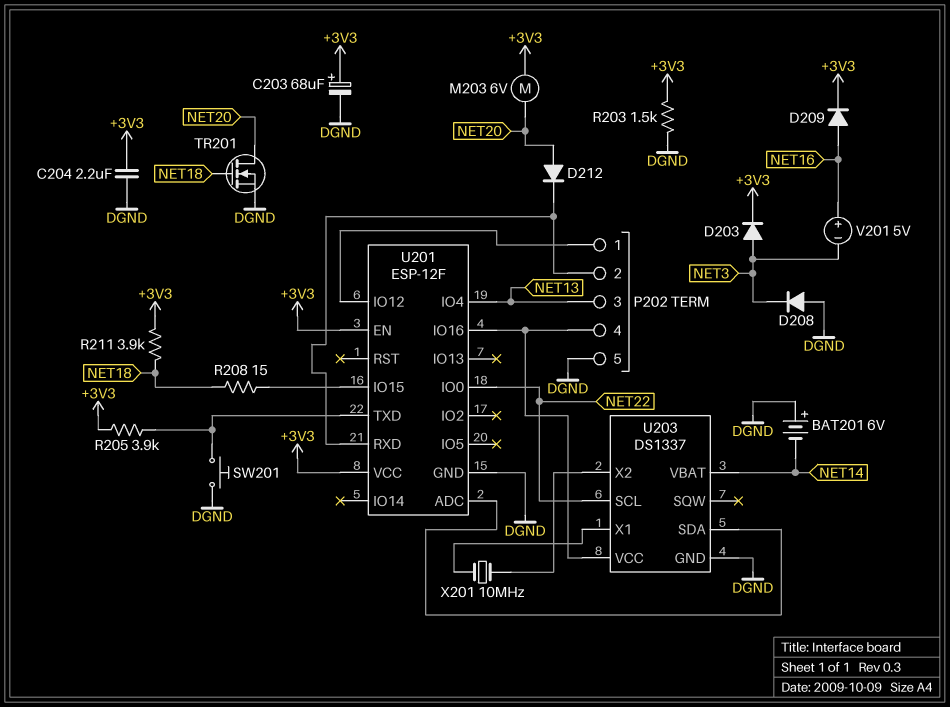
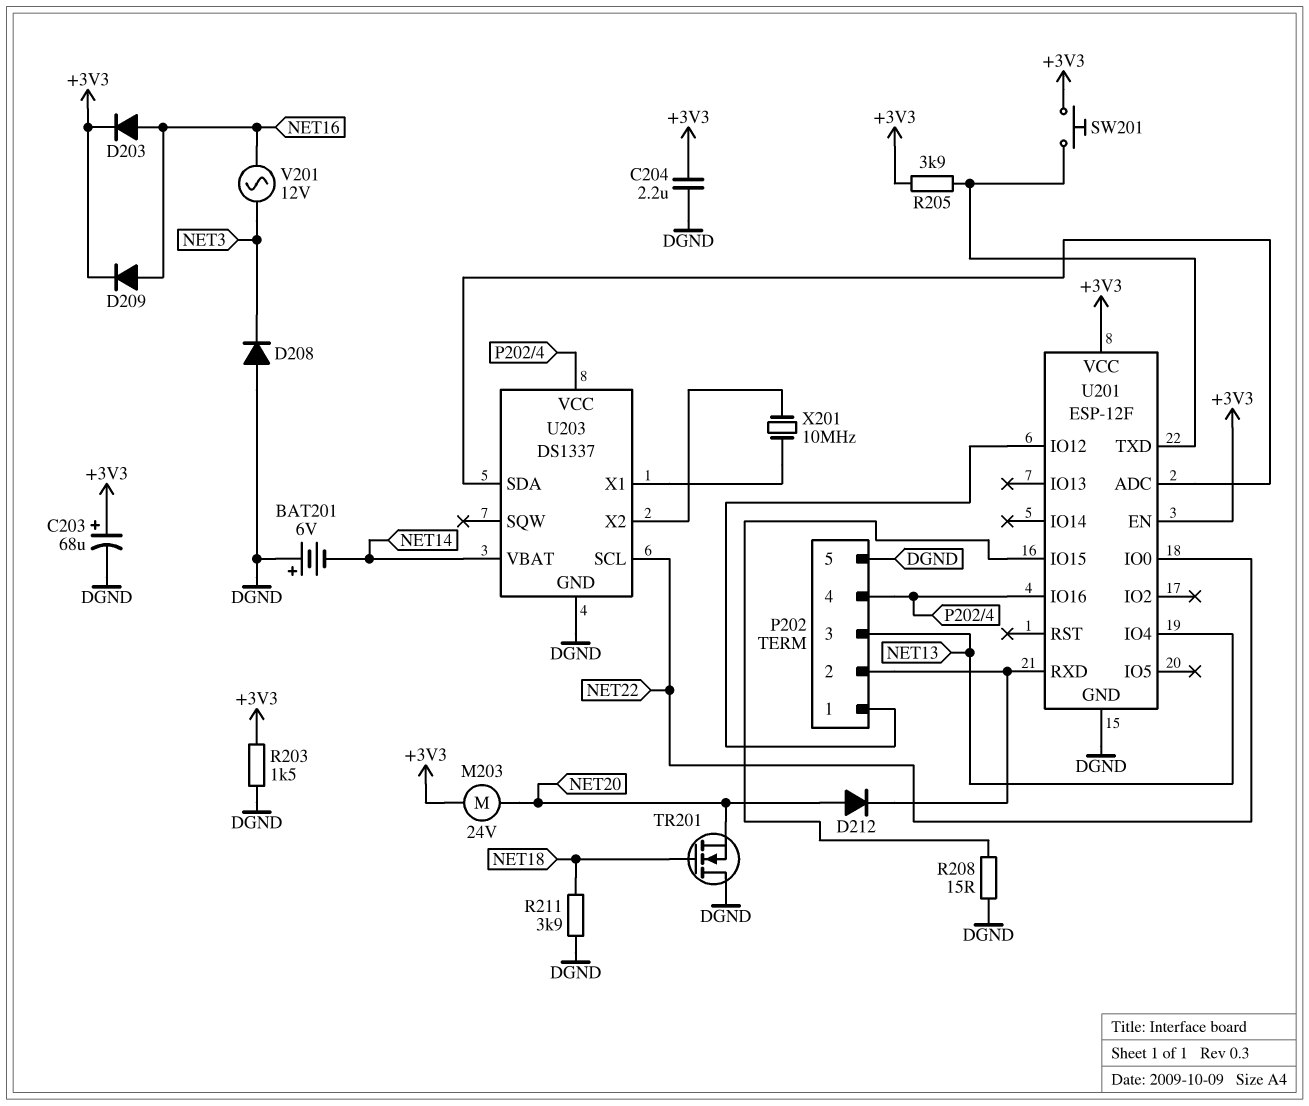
D203: diode (A NET3, K +3V3) -> diode (A NET16, K +3V3)
M203: motor 6V (+3V3, NET20) -> motor 24V (+3V3, NET20)
R208: 15 (NET18, U201/IO15) -> 15 (DGND, U201/IO15)
R211: 3.9k (+3V3, NET18) -> 3.9k (DGND, NET18)
SW201: button (DGND, U201/TXD) -> button (+3V3, U201/TXD)
TR201: NMOS (G NET18, D NET20, S DGND) -> NMOS (G NET18, D DGND, S NET20)
V201: 5V (plus NET16, minus NET3) -> AC 12V (NET3, NET16)

